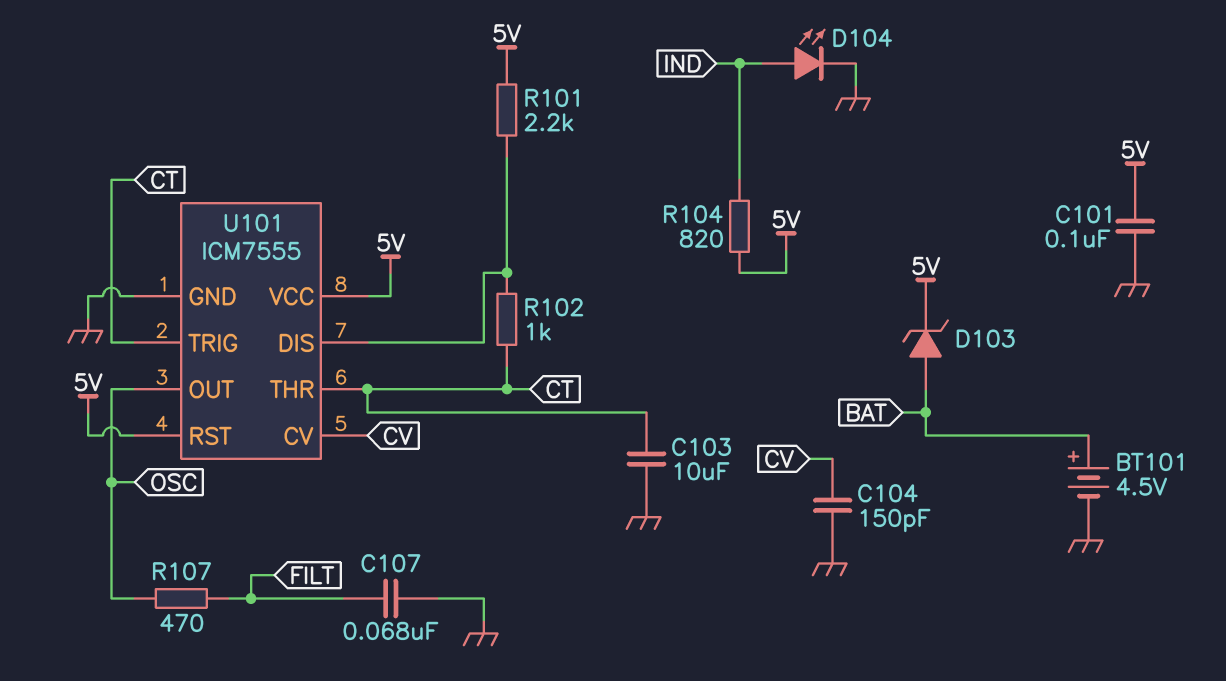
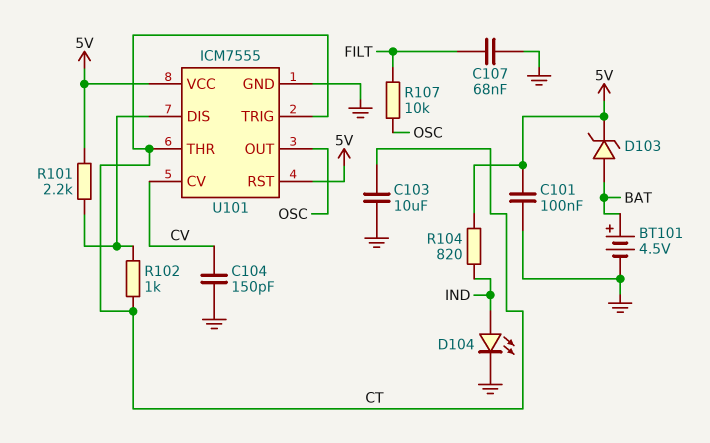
R107: 470 (FILT, OSC) -> 10k (FILT, OSC)

